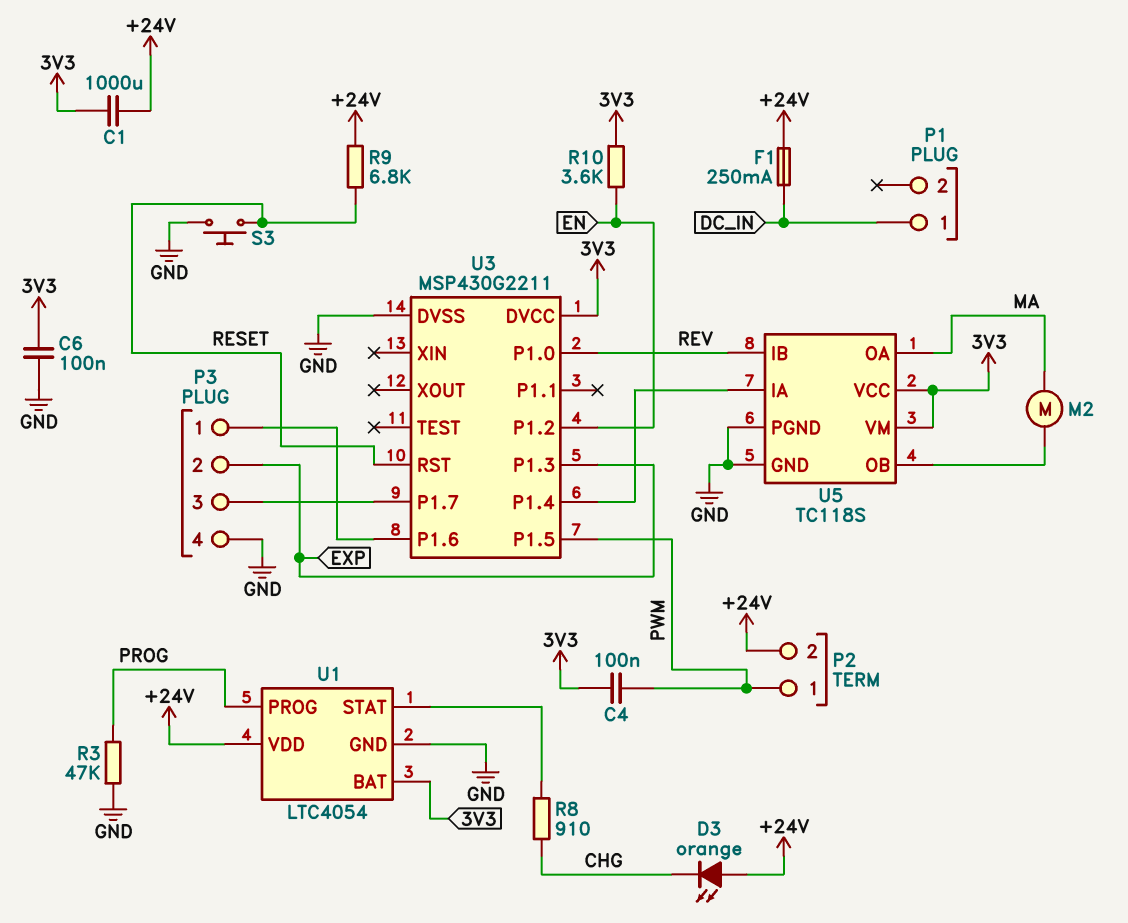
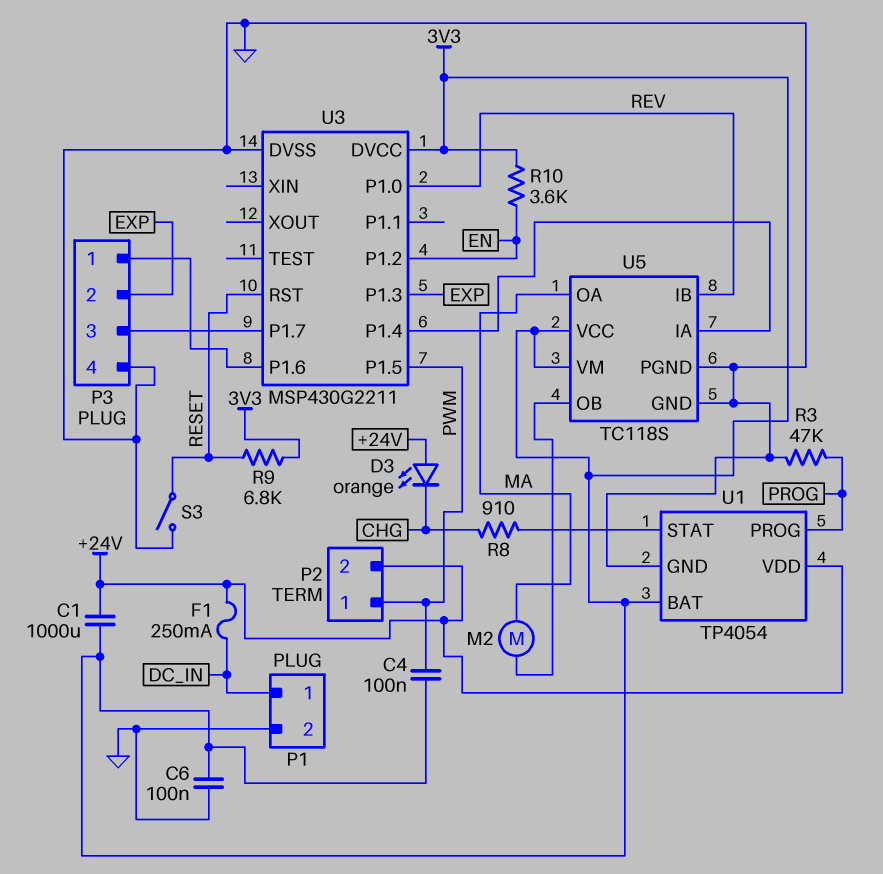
P1 pin 2: none -> GND
R9: 6.8k (+24V, RESET) -> 6.8k (3V3, RESET)
S3: button (GND, RESET) -> switch (GND, RESET)
U1: LTC4054 -> TP4054

